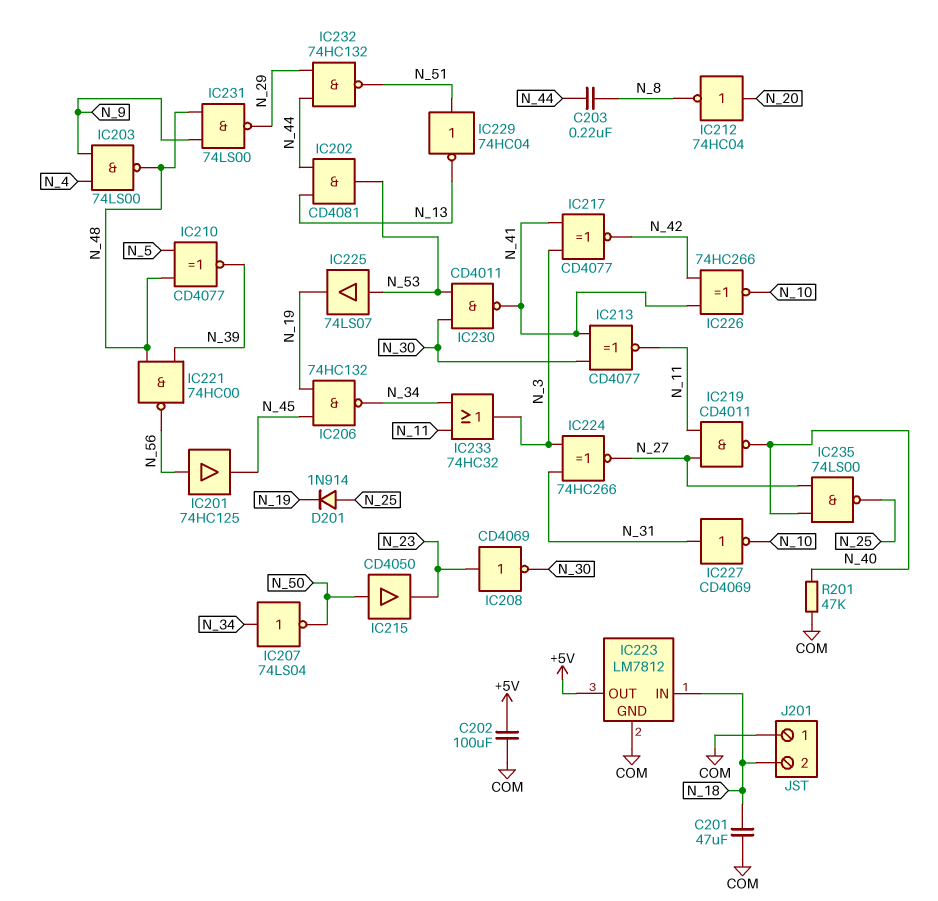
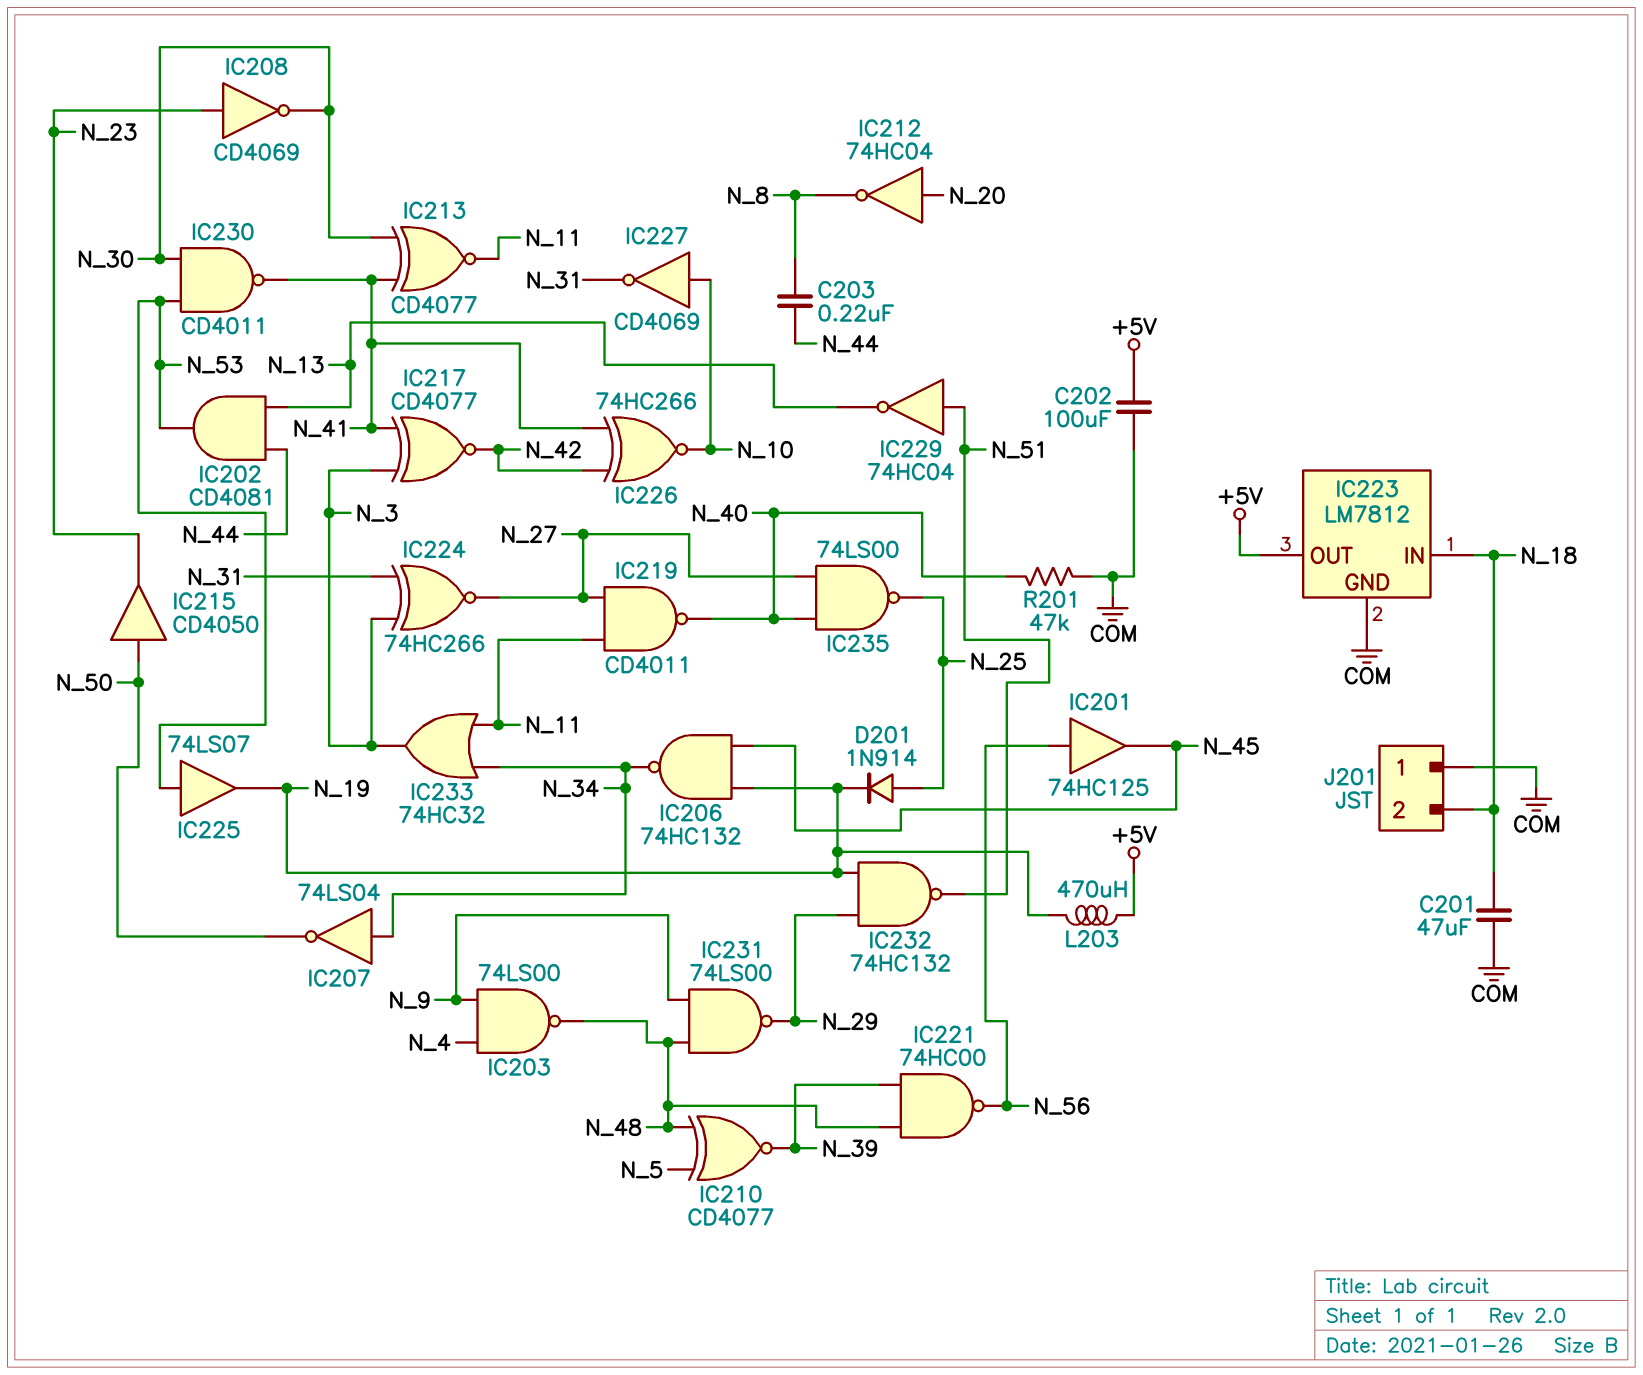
IC227: NOT CD4069 (in N_31, out N_10) -> NOT CD4069 (in N_10, out N_31)
IC232: NAND 74HC132 (in N_29, in N_44, out N_51) -> NAND 74HC132 (in N_19, in N_29, out N_51)
L203: none -> 470uH (+5V, N_19)

